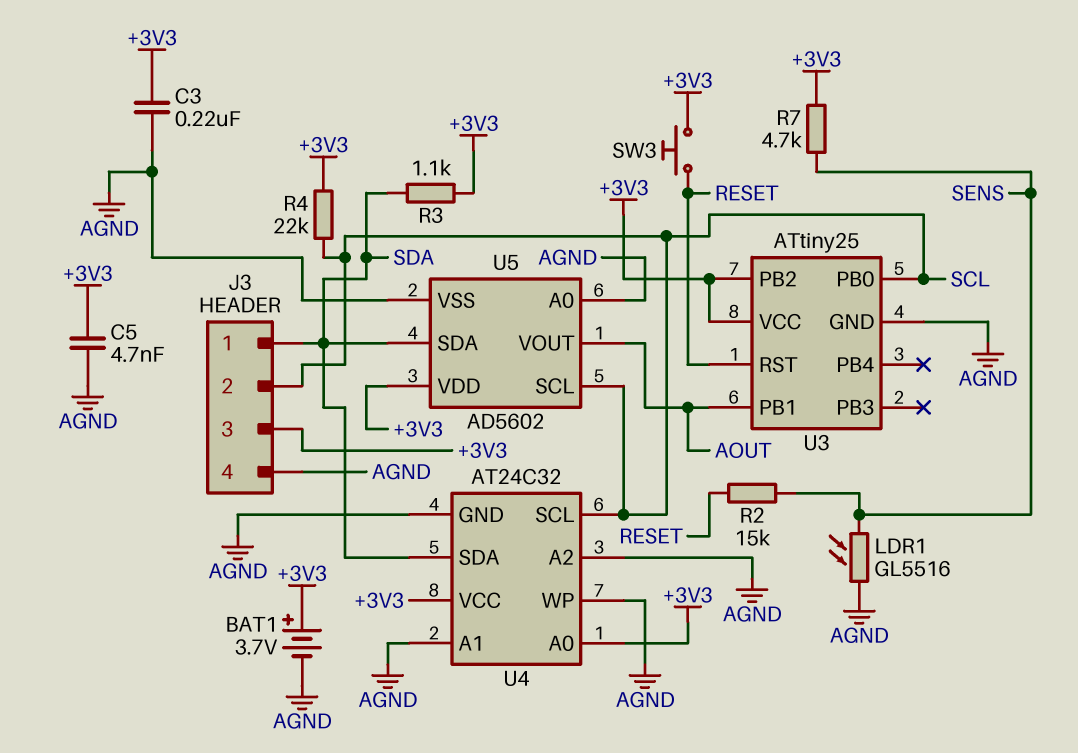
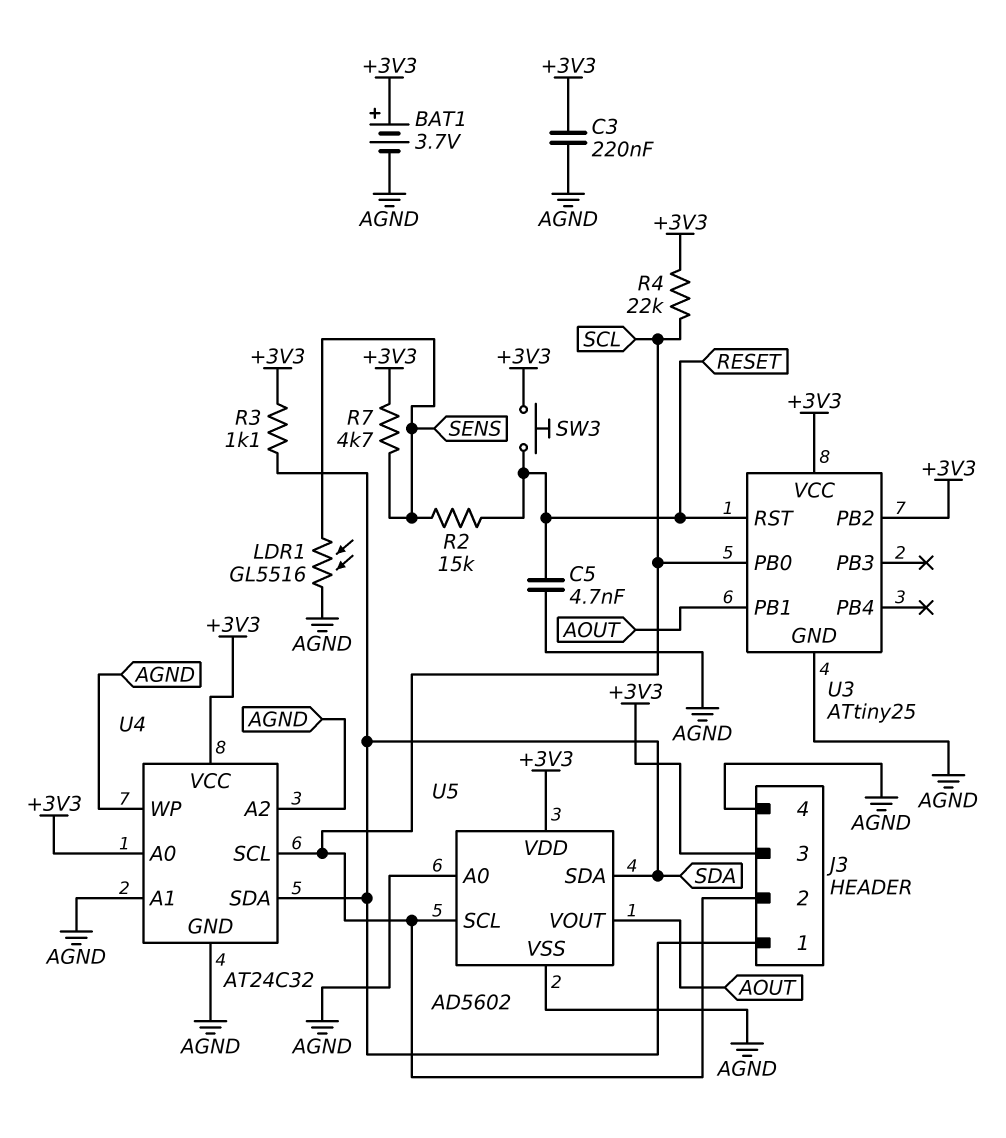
C5: 4.7nF (+3V3, AGND) -> 4.7nF (AGND, RESET)

